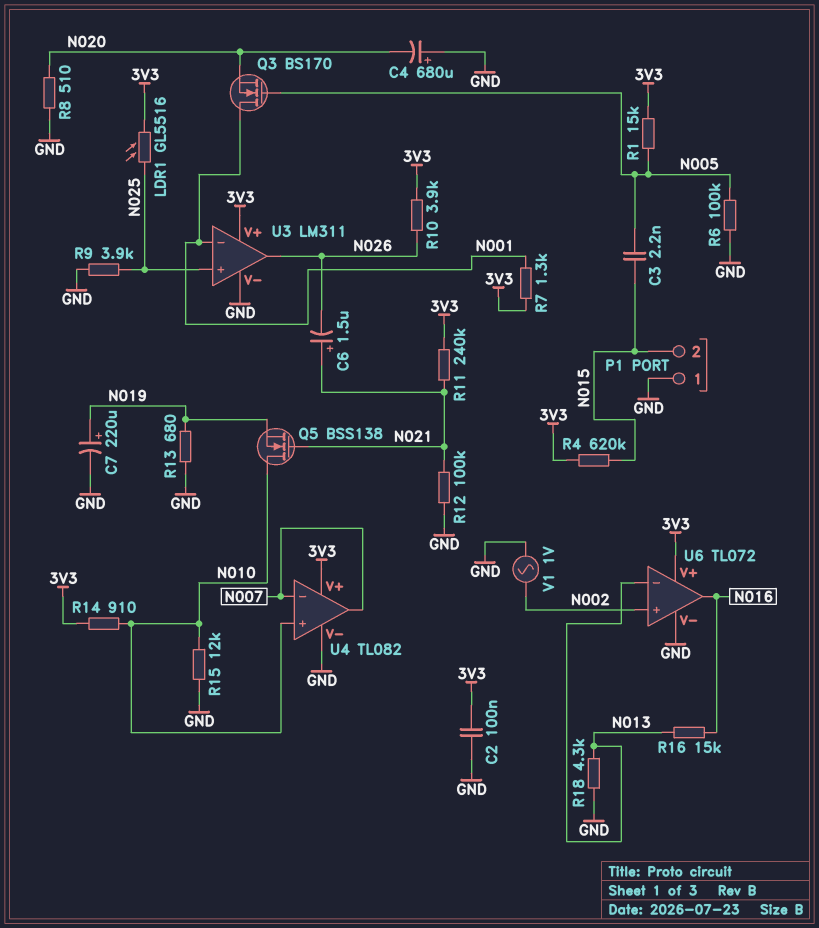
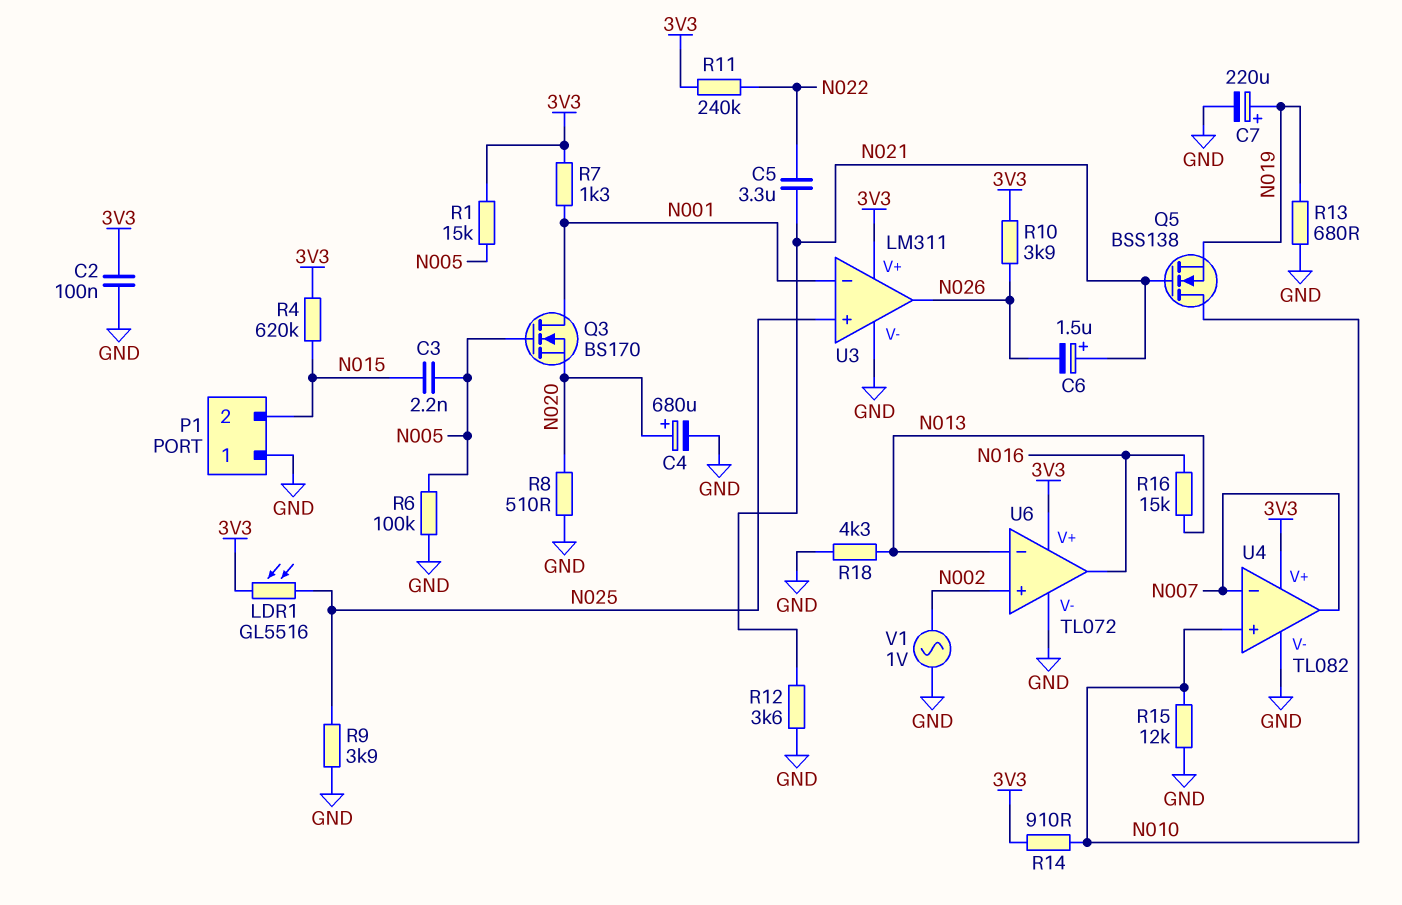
C4: 680uF (plus GND, minus N020) -> 680uF (plus N020, minus GND)
C5: none -> 3.3uF (N021, N022)
R11: 240k (3V3, N021) -> 240k (3V3, N022)
R12: 100k (GND, N021) -> 3.6k (GND, N021)

